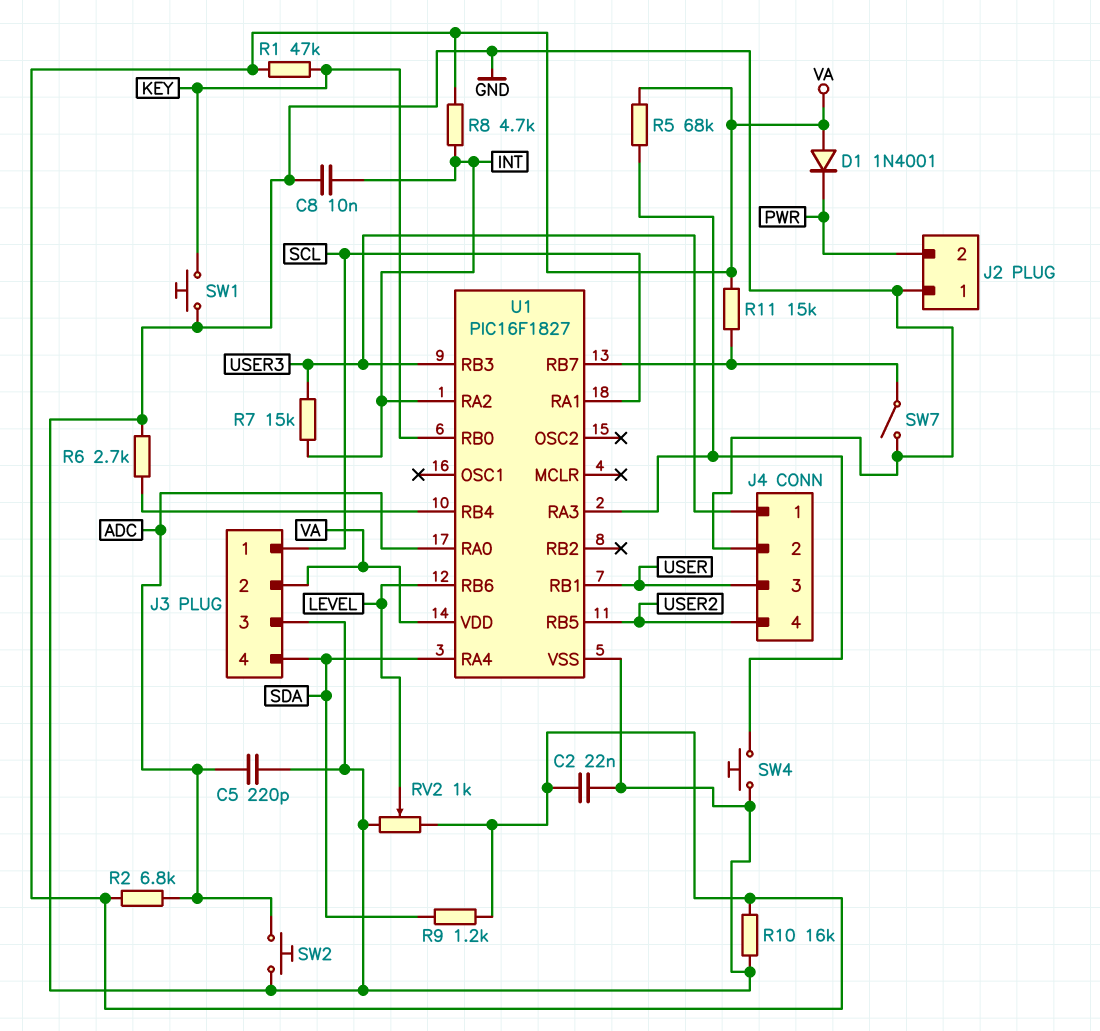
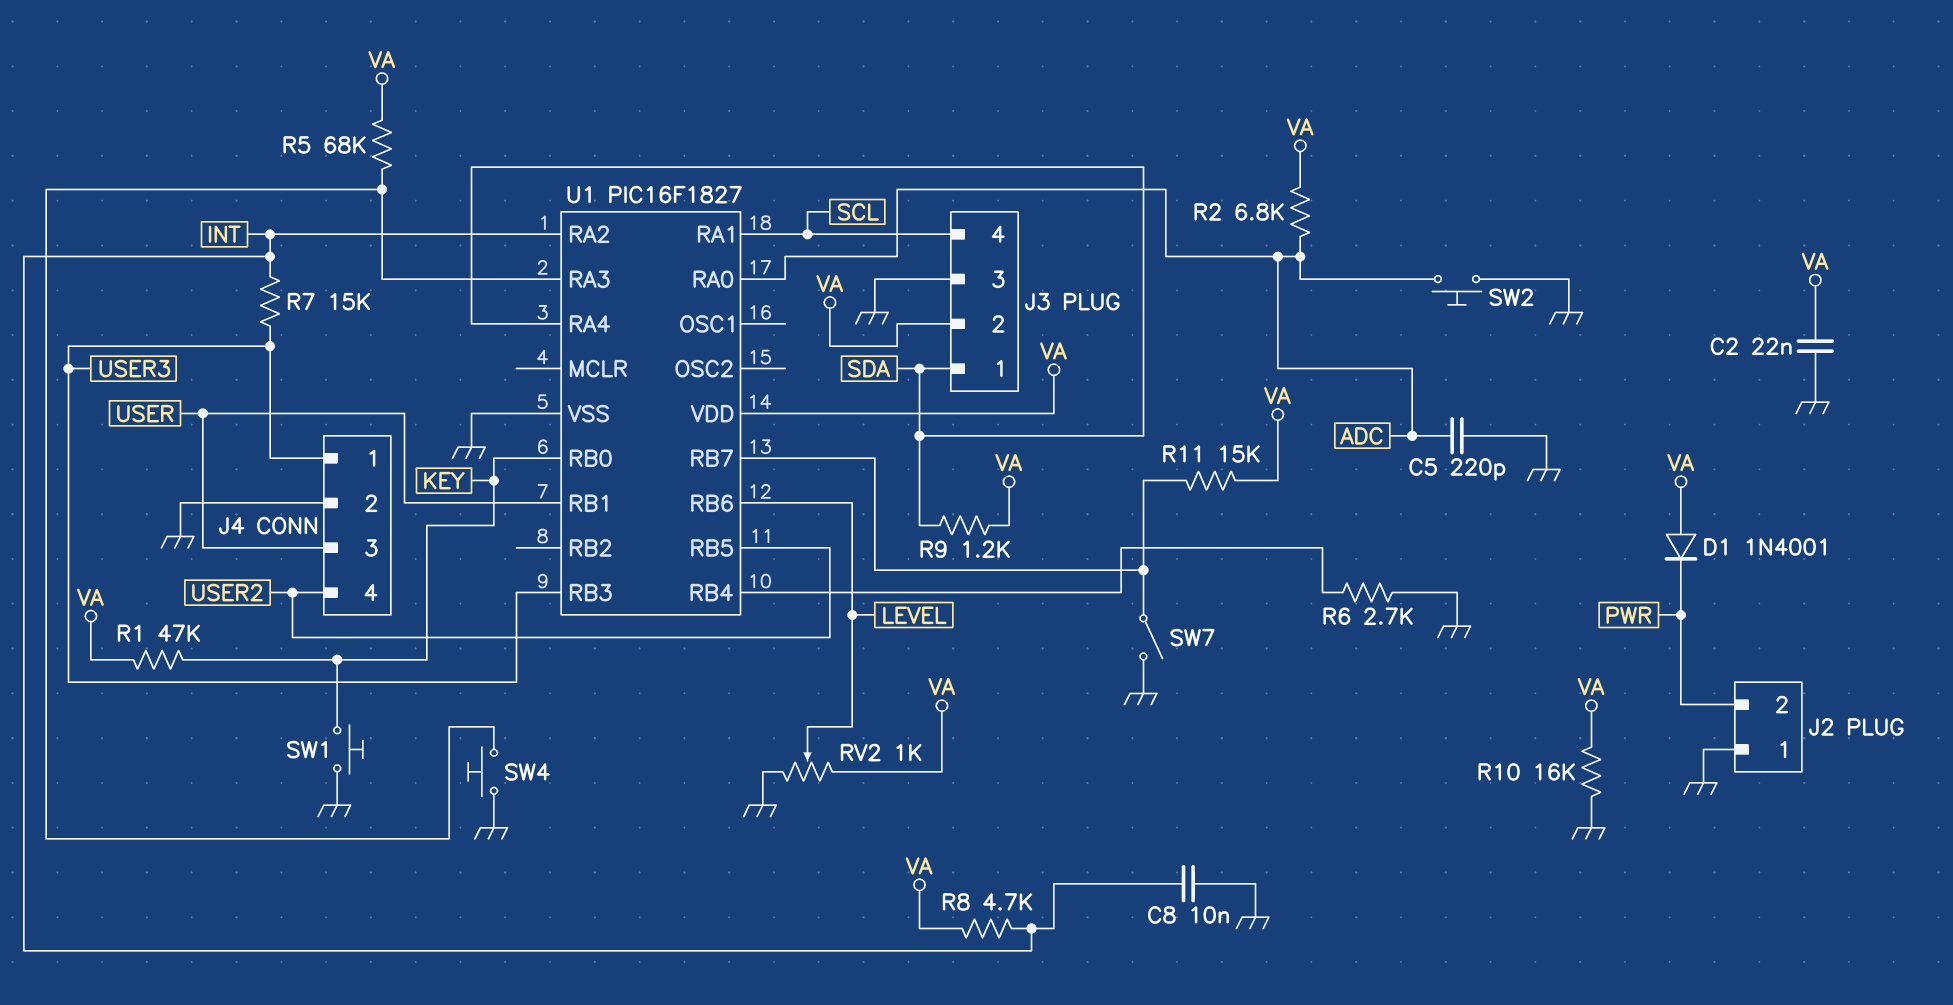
J3 pin 1: SCL -> SDA
J3 pin 4: SDA -> SCL

